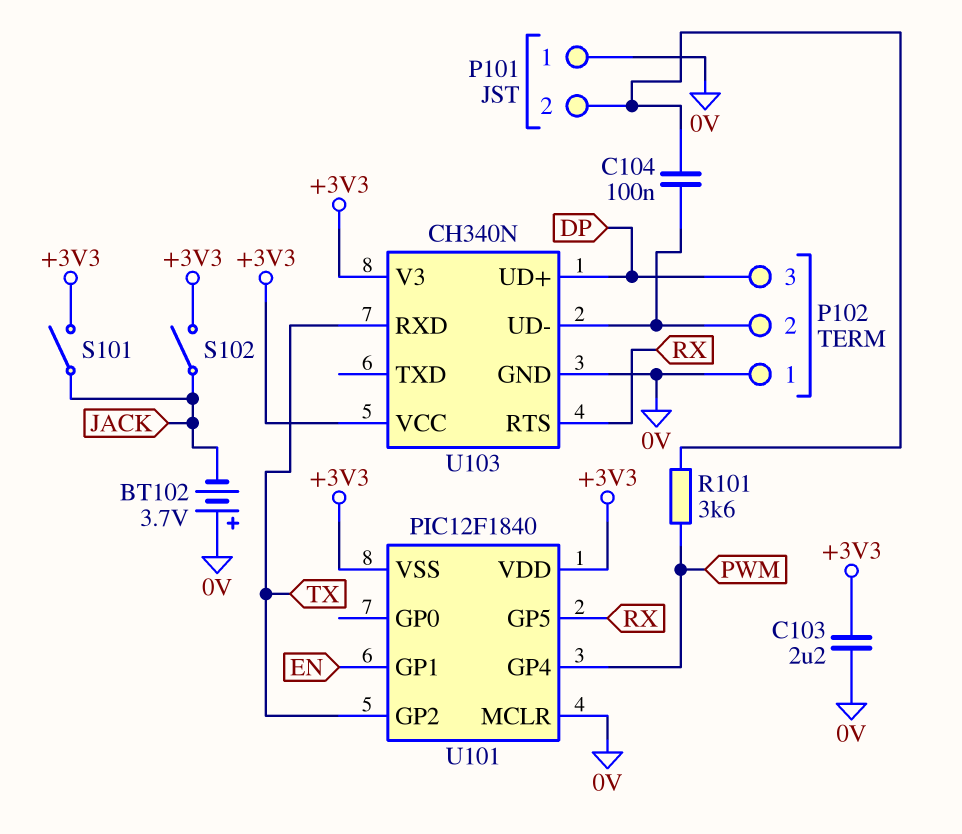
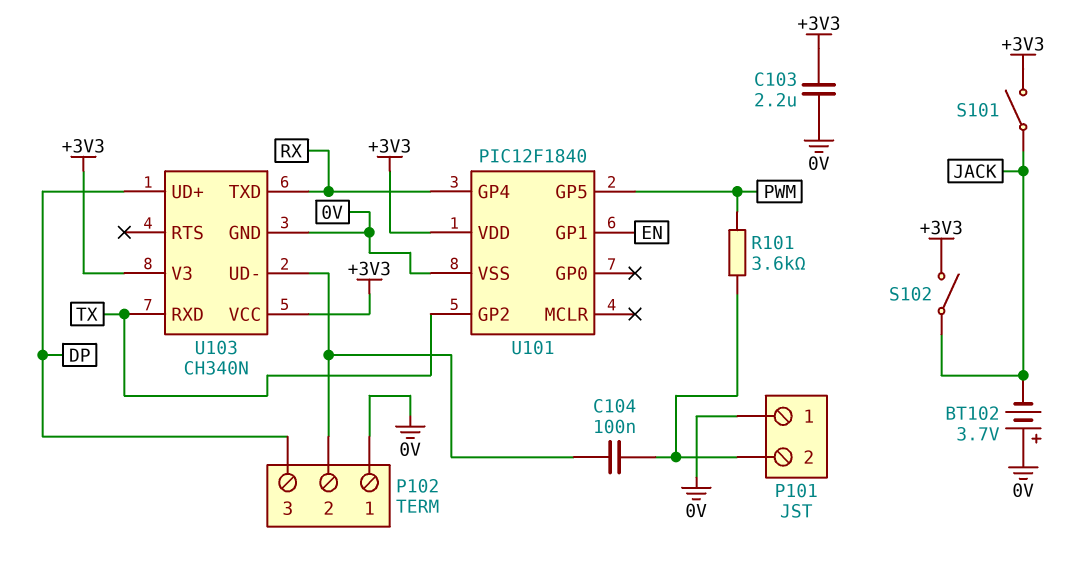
U101 pin GP4: PWM -> RX
U101 pin GP5: RX -> PWM
U101 pin MCLR: 0V -> none
U101 pin VSS: +3V3 -> 0V
U103 pin RTS: RX -> none
U103 pin TXD: none -> RX

